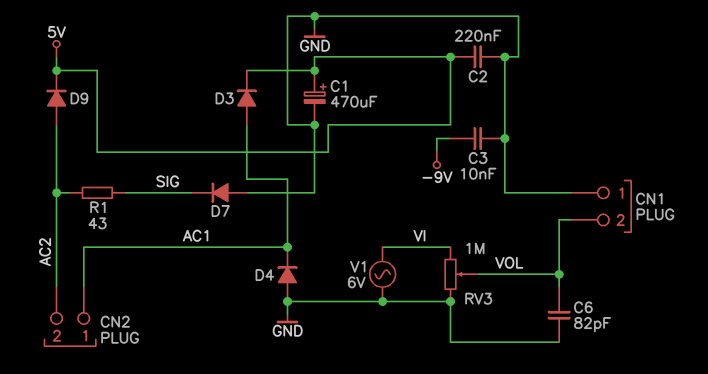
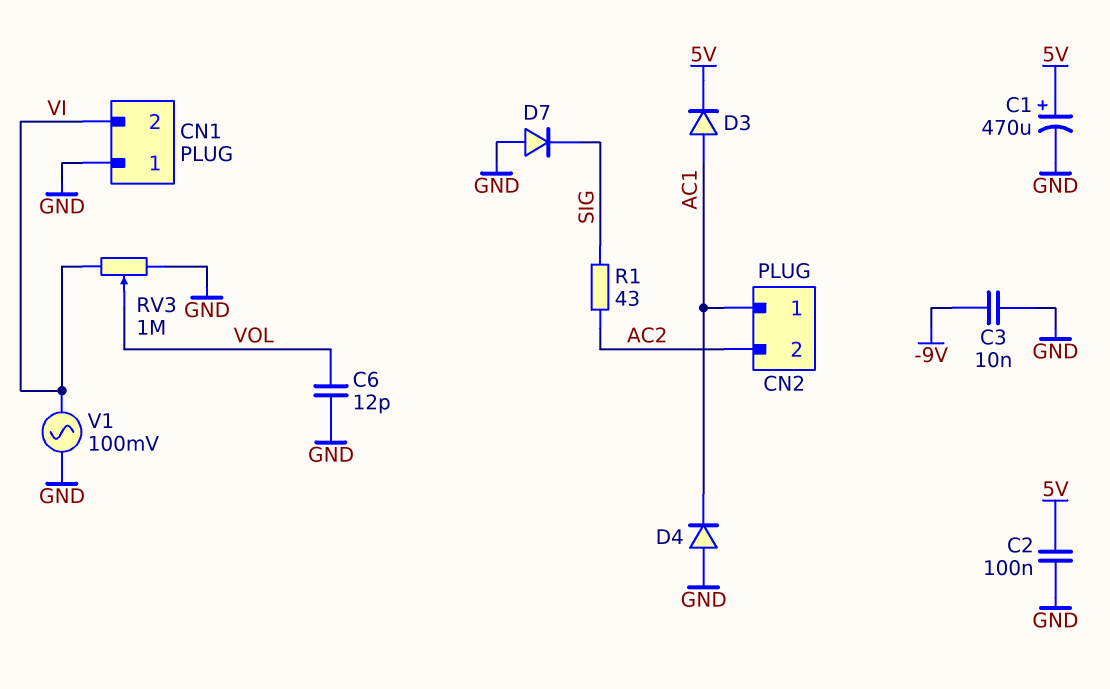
C2: 220nF (5V, GND) -> 100nF (5V, GND)
C6: 82pF (GND, VOL) -> 12pF (GND, VOL)
CN1 pin 2: VOL -> VI
D9: diode (A AC2, K 5V) -> none
V1: AC 6V (GND, VI) -> AC 100mV (GND, VI)

